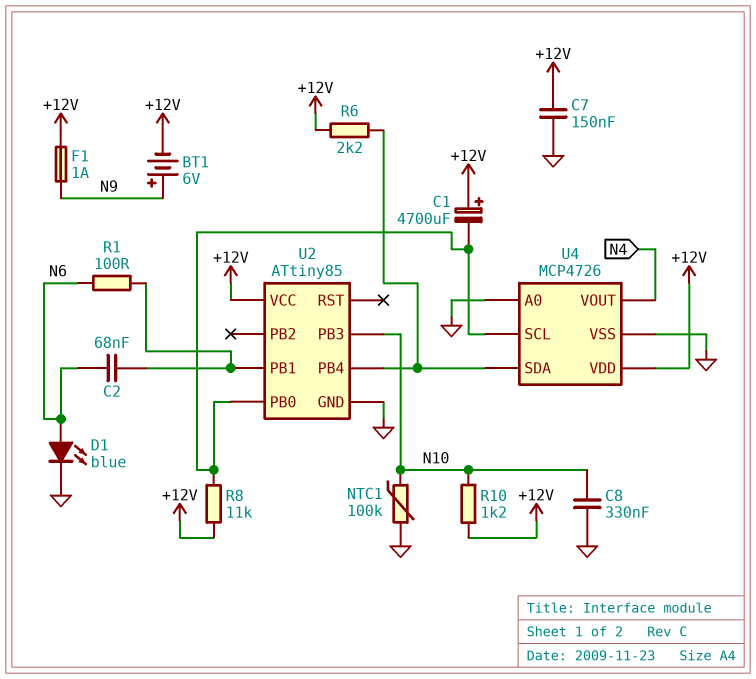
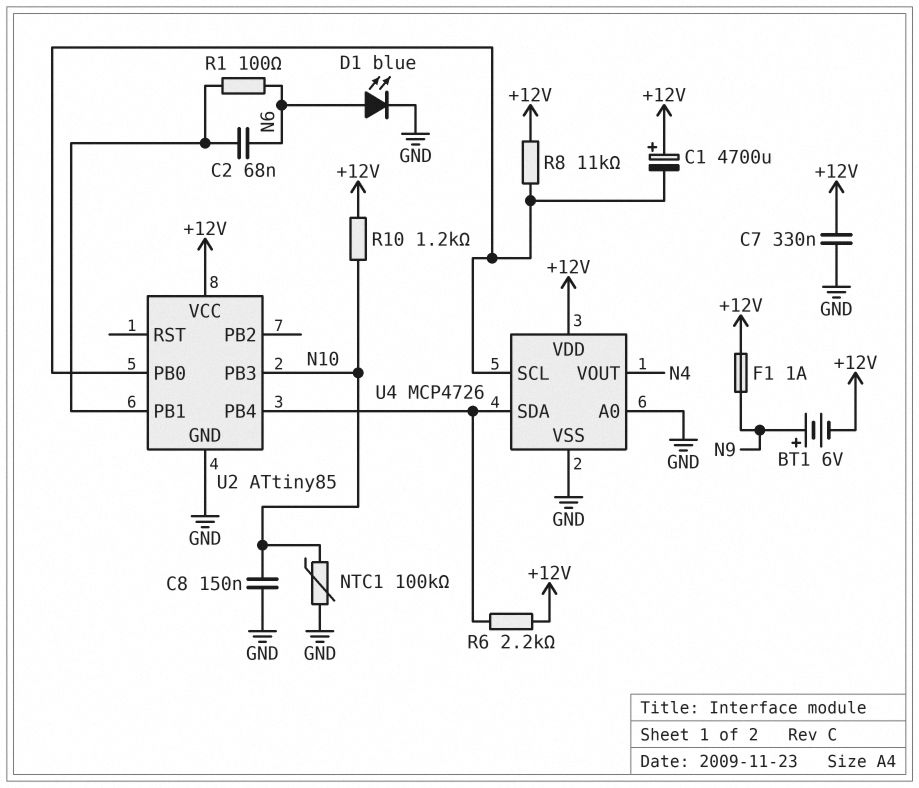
C7: 150nF (+12V, GND) -> 330nF (+12V, GND)
C8: 330nF (GND, N10) -> 150nF (GND, N10)

